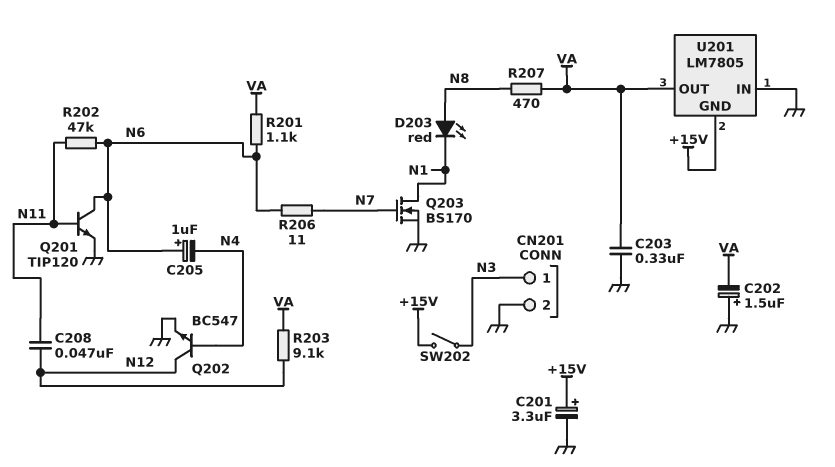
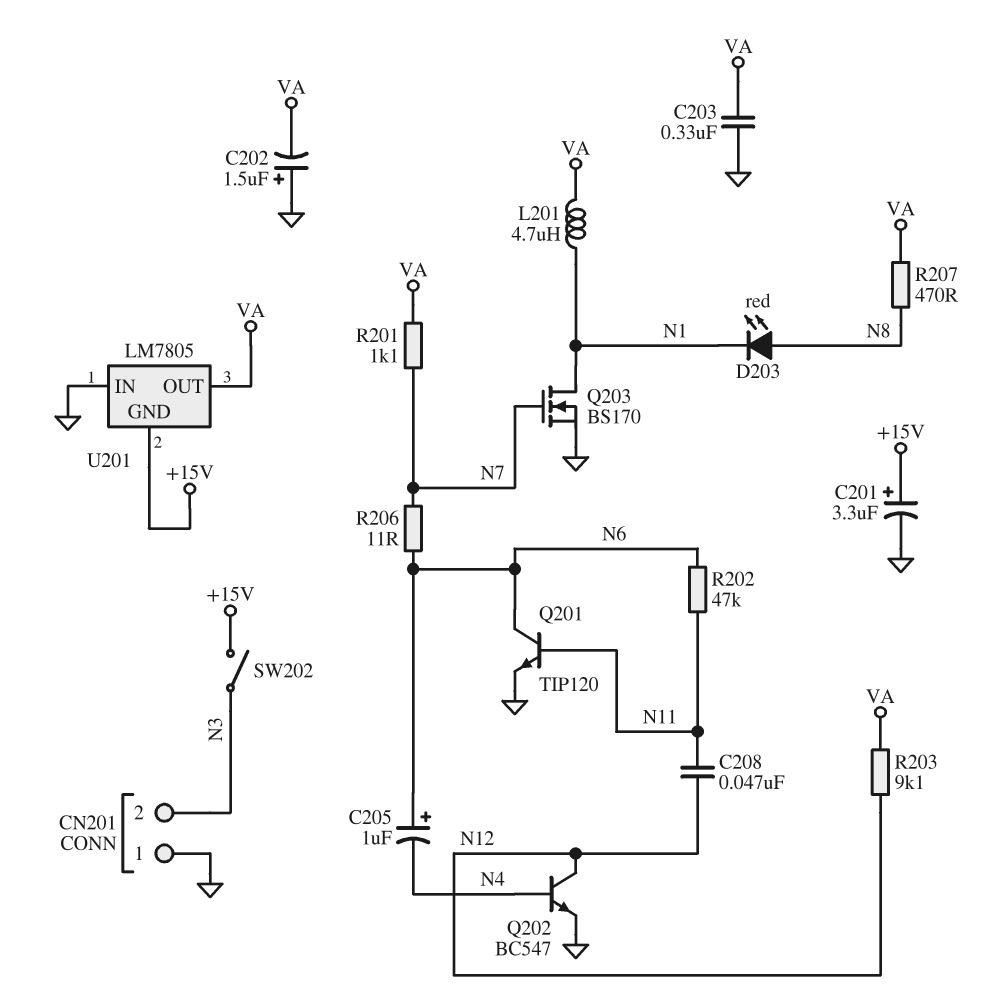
CN201 pin 1: N3 -> GND
CN201 pin 2: GND -> N3
L201: none -> 4.7uH (N1, VA)
R201: 1.1k (N6, VA) -> 1.1k (N7, VA)

